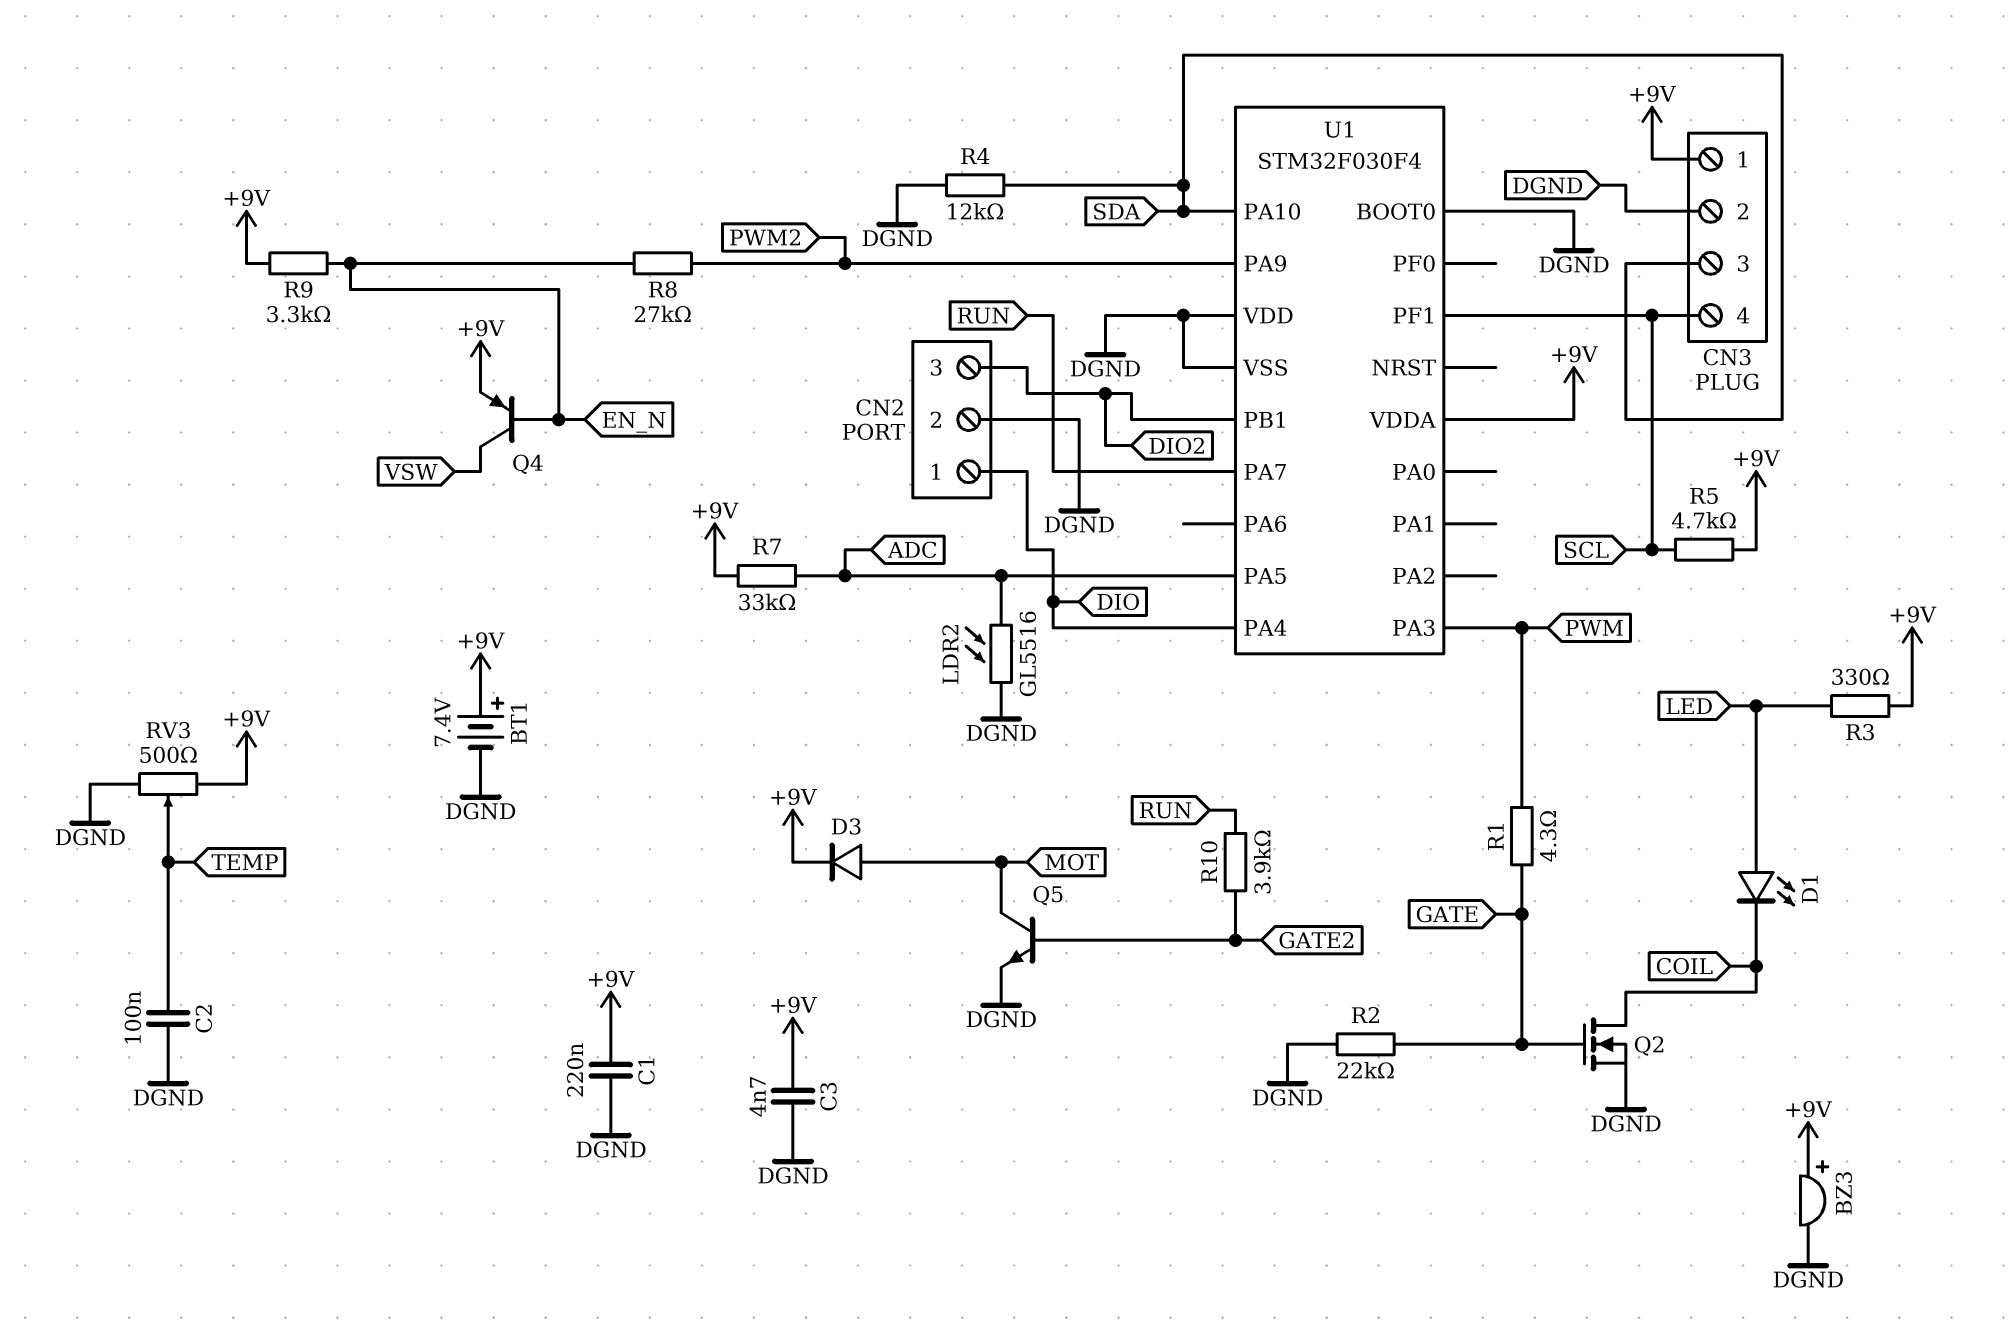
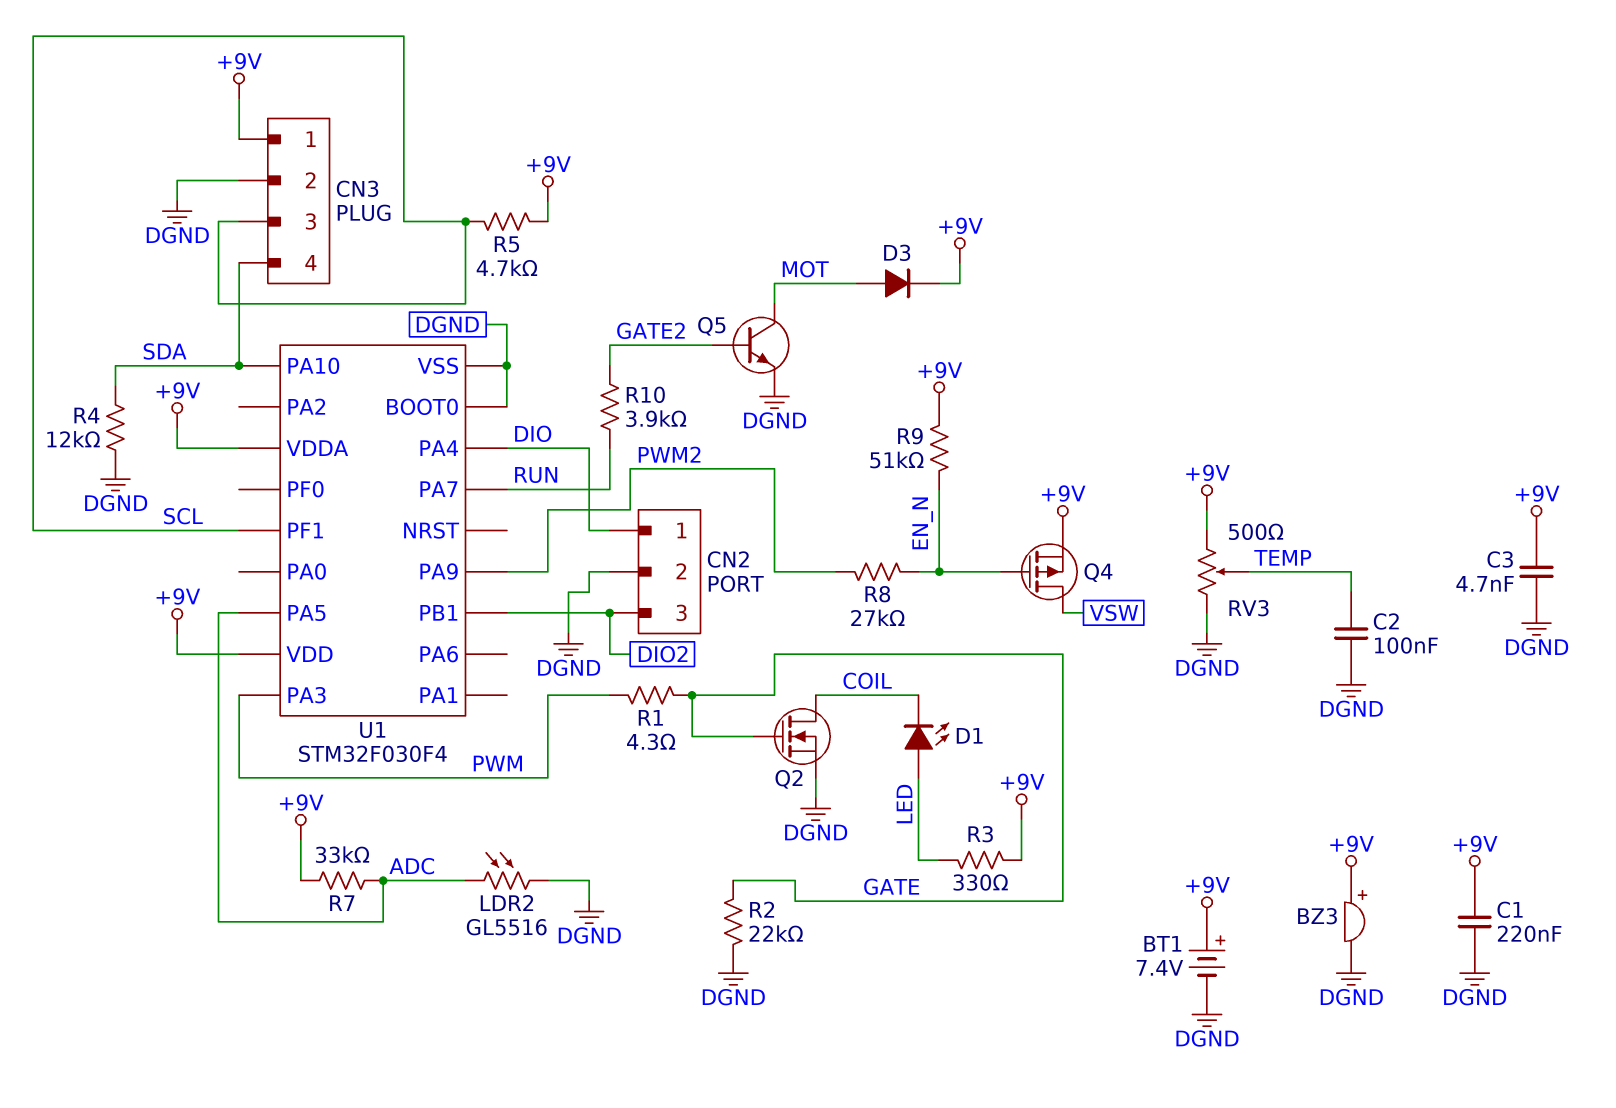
CN3 pin 3: SDA -> SCL
CN3 pin 4: SCL -> SDA
Q4: PNP (B EN_N, C VSW, E +9V) -> PMOS (G EN_N, D VSW, S +9V)
R9: 3.3k (+9V, EN_N) -> 51k (+9V, EN_N)
U1 pin VDD: DGND -> +9V

